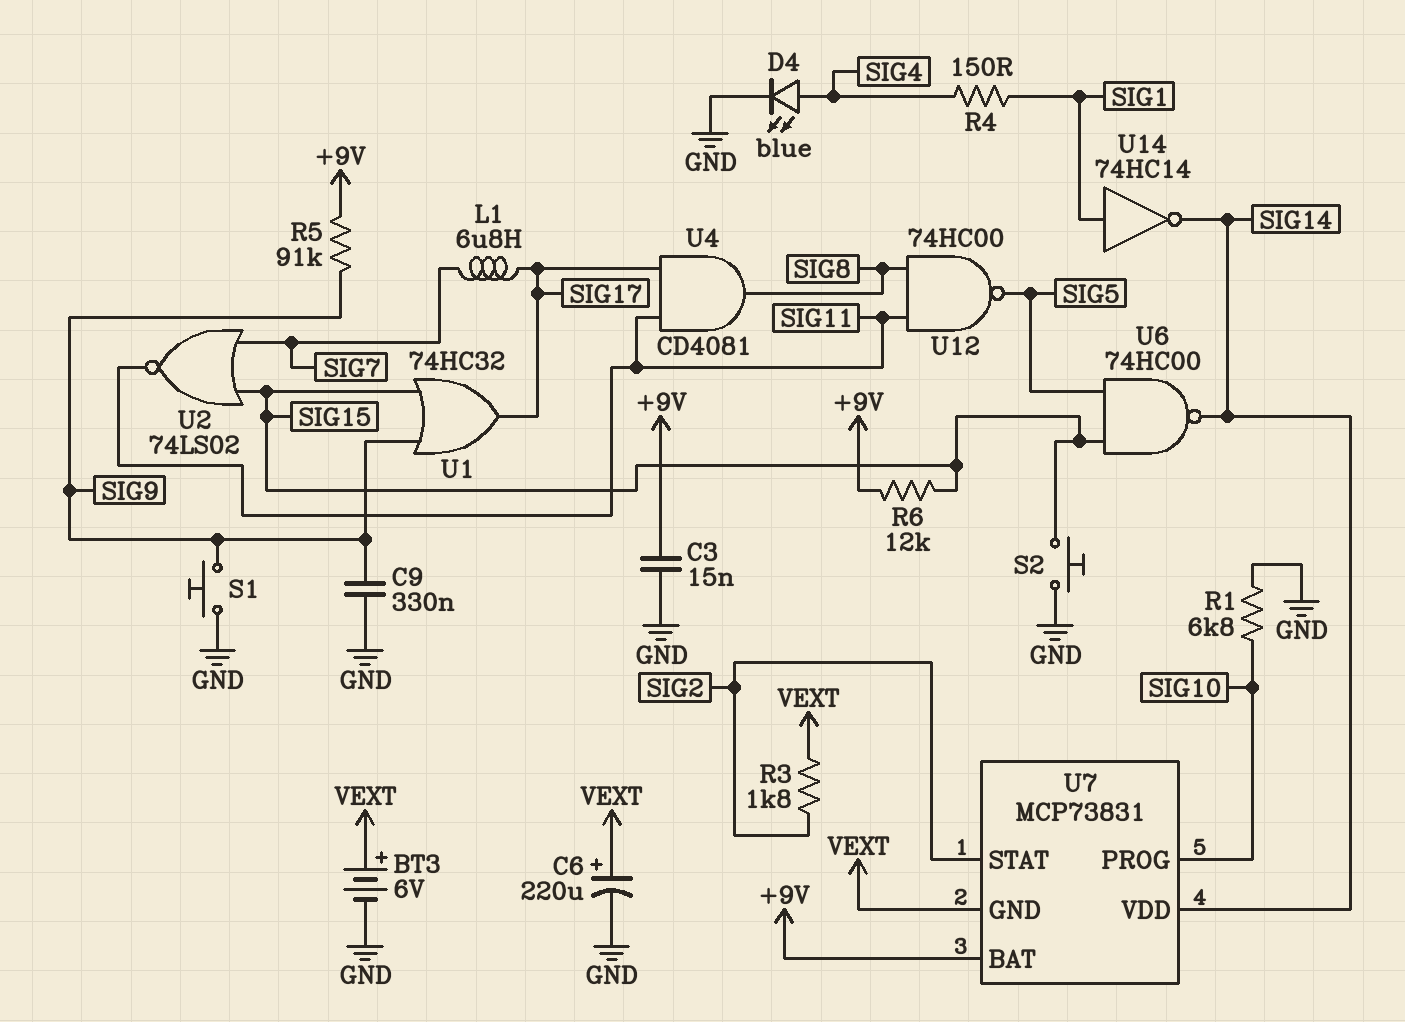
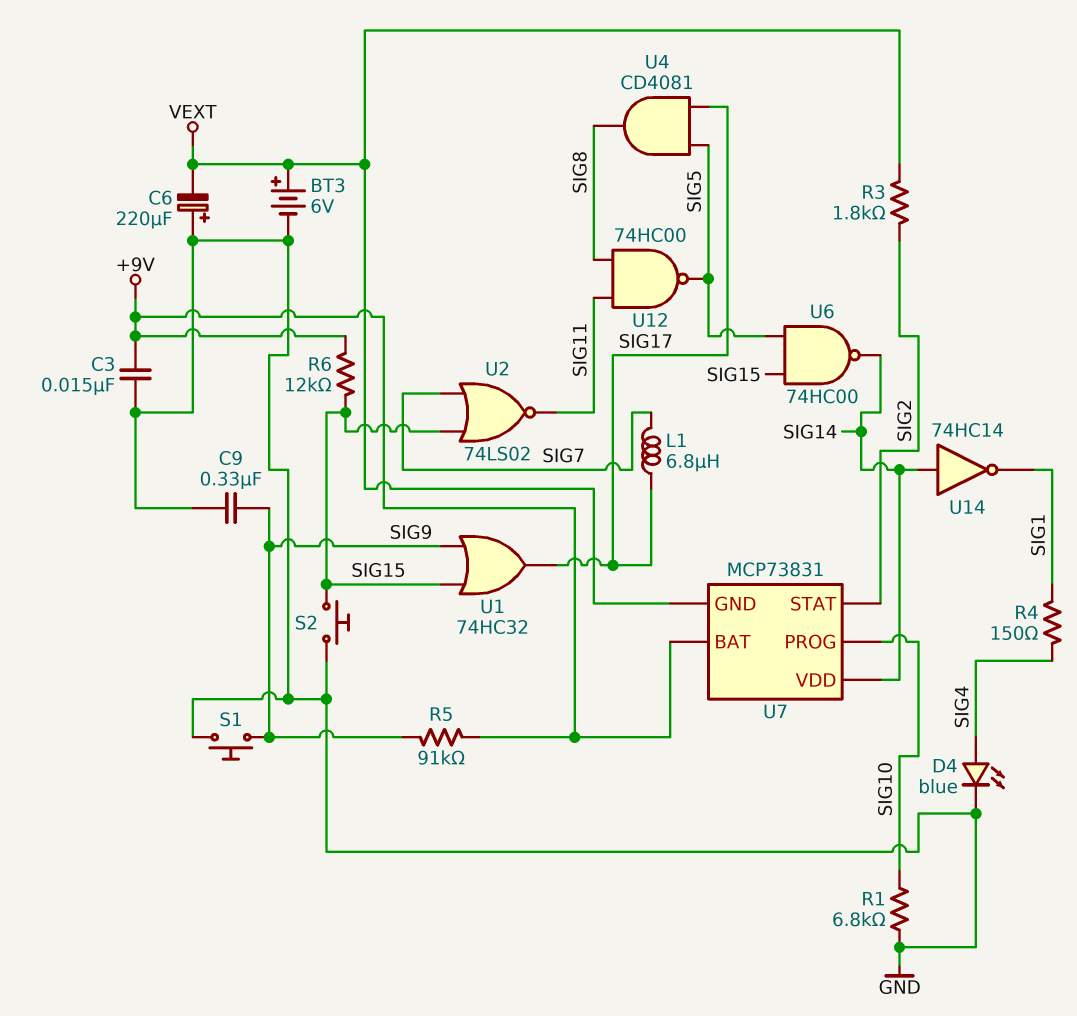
C6: 220uF (plus VEXT, minus GND) -> 220uF (plus GND, minus VEXT)
U4: AND CD4081 (in SIG11, in SIG17, out SIG8) -> AND CD4081 (in SIG5, in SIG17, out SIG8)
U14: NOT 74HC14 (in SIG1, out SIG14) -> NOT 74HC14 (in SIG14, out SIG1)

